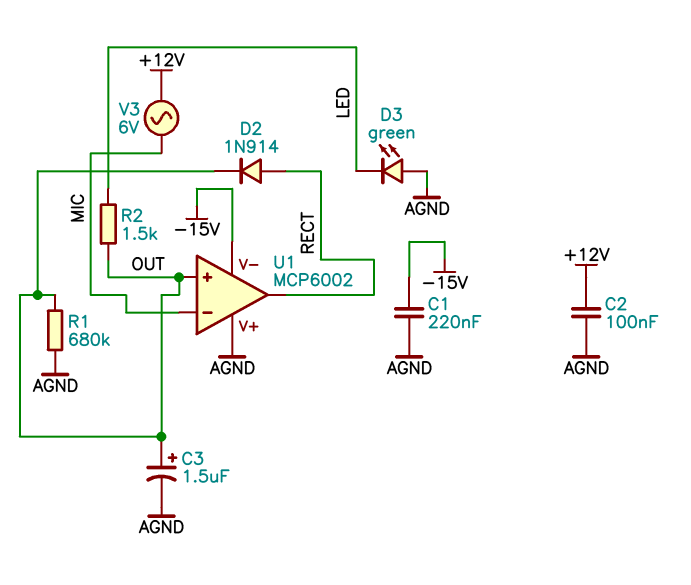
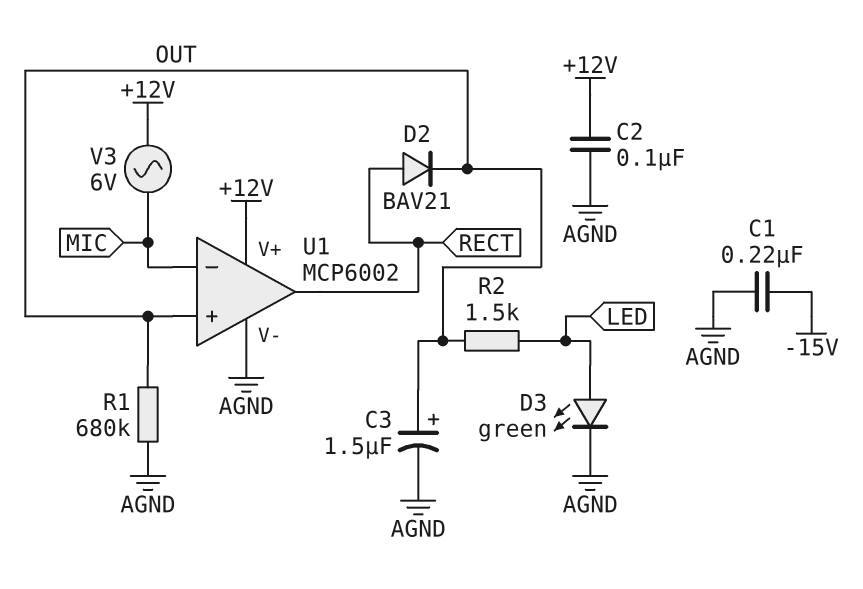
D2: diode 1N914 (A RECT, K OUT) -> diode BAV21 (A RECT, K OUT)
D3: LED green (A AGND, K LED) -> LED green (A LED, K AGND)
U1 pin V+: AGND -> +12V
U1 pin V-: -15V -> AGND

